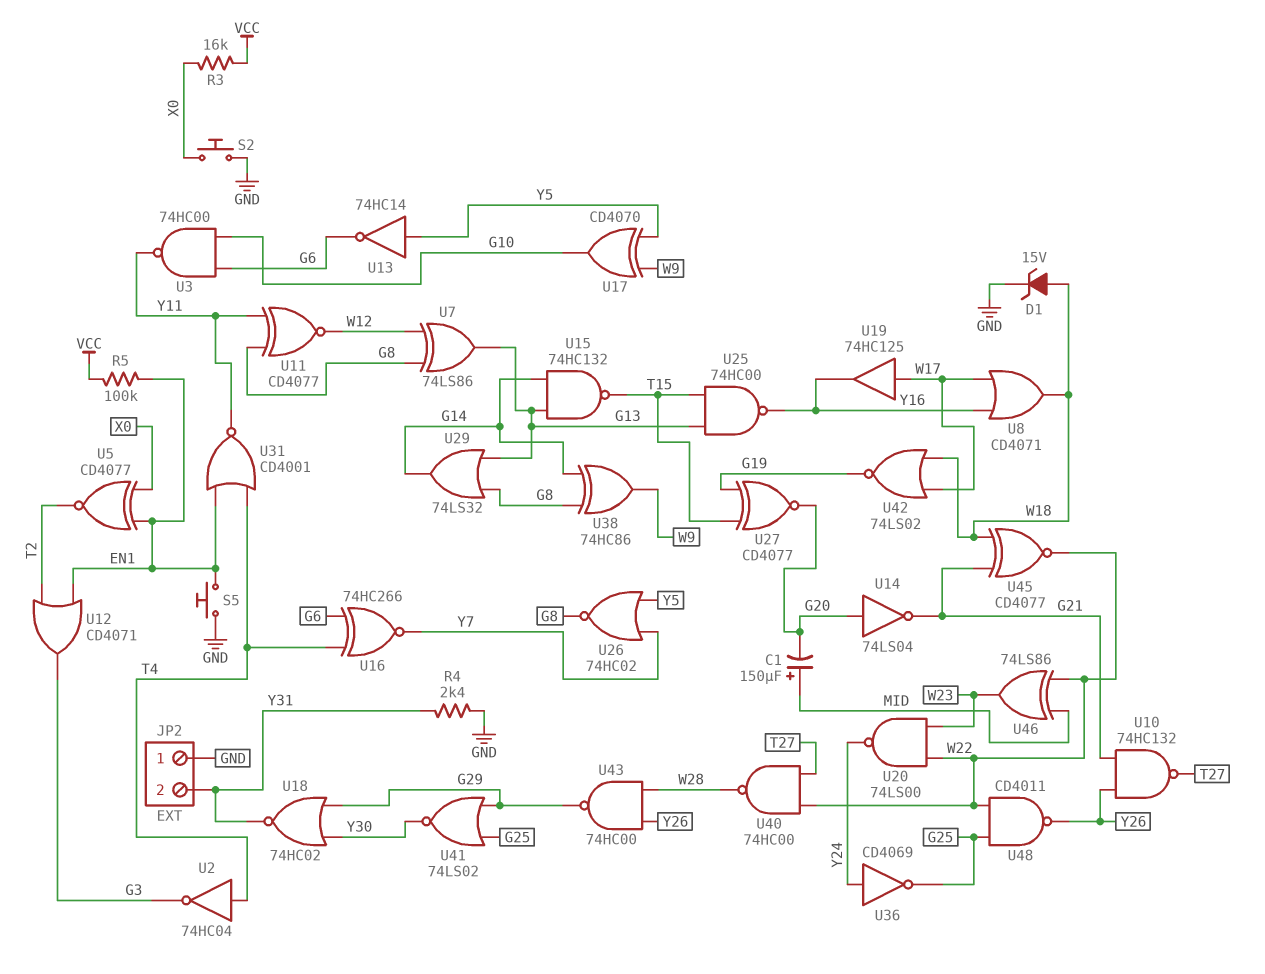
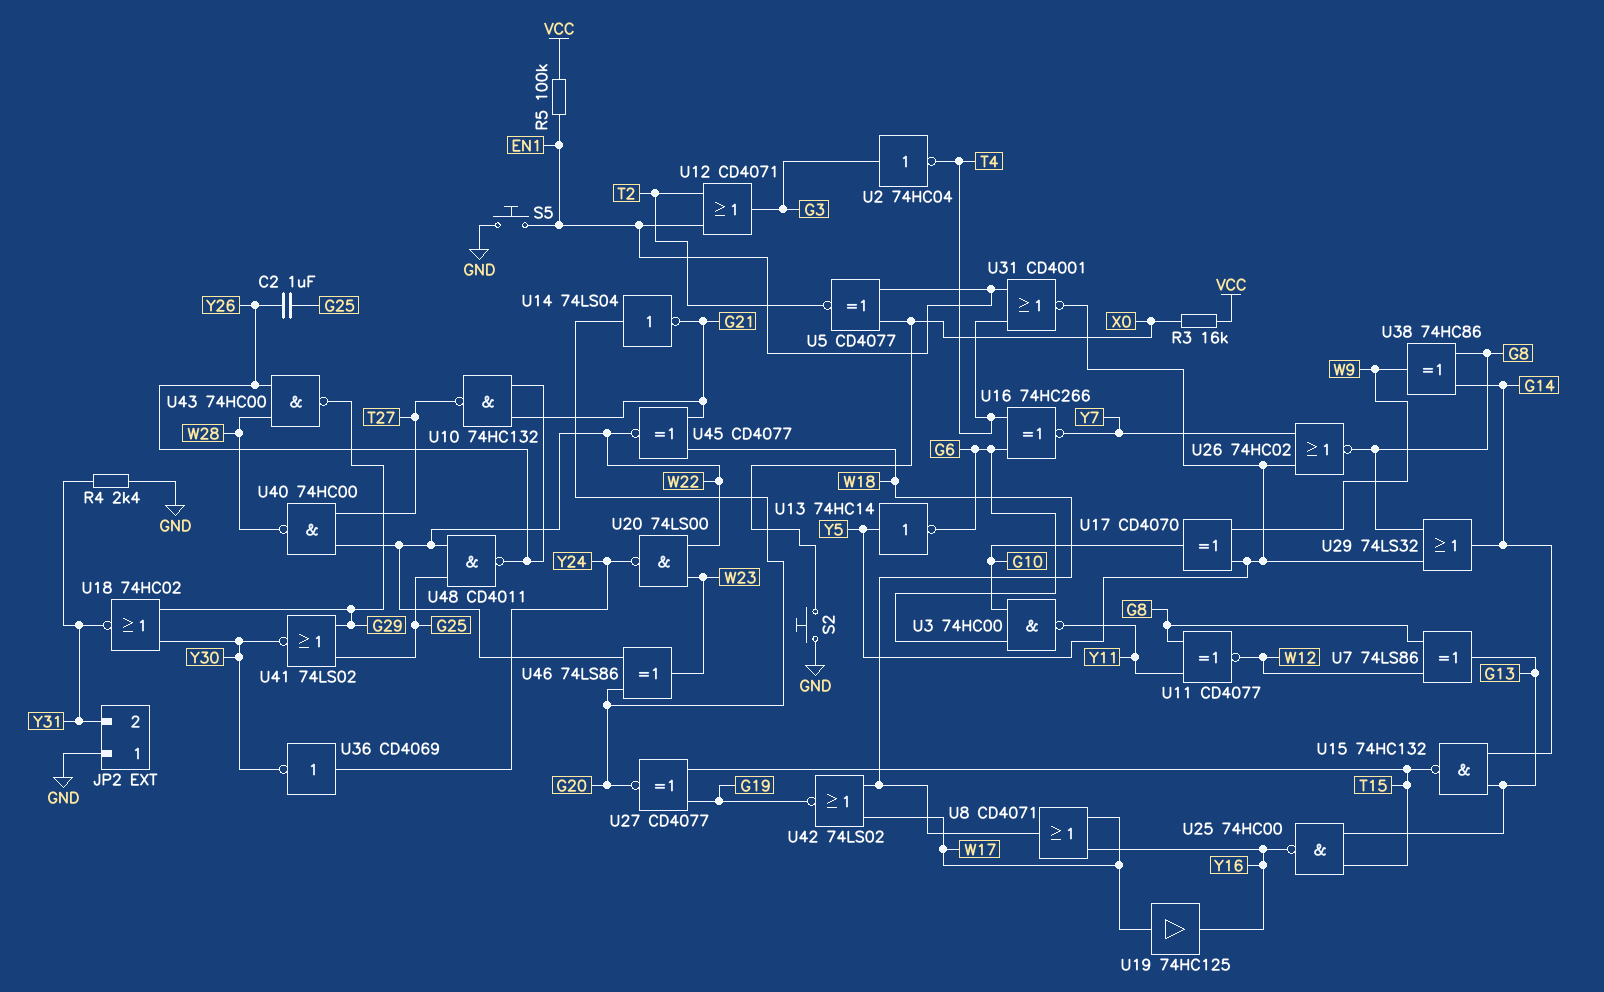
C1: 150uF (plus MID, minus G20) -> none
C2: none -> 1uF (G25, Y26)
D1: zener 15V (A W18, K GND) -> none
U2: NOT 74HC04 (in T4, out G3) -> NOT 74HC04 (in G3, out T4)
U29: OR 74LS32 (in G8, in G13, out G14) -> OR 74LS32 (in G8, in Y5, out G14)
U31: NOR CD4001 (in EN1, in T4, out Y11) -> NOR CD4001 (in EN1, in T4, out Y5)
U36: NOT CD4069 (in Y24, out G25) -> NOT CD4069 (in Y24, out Y30)
U46: XOR 74LS86 (in MID, in W22, out W23) -> XOR 74LS86 (in G20, in W22, out W23)

